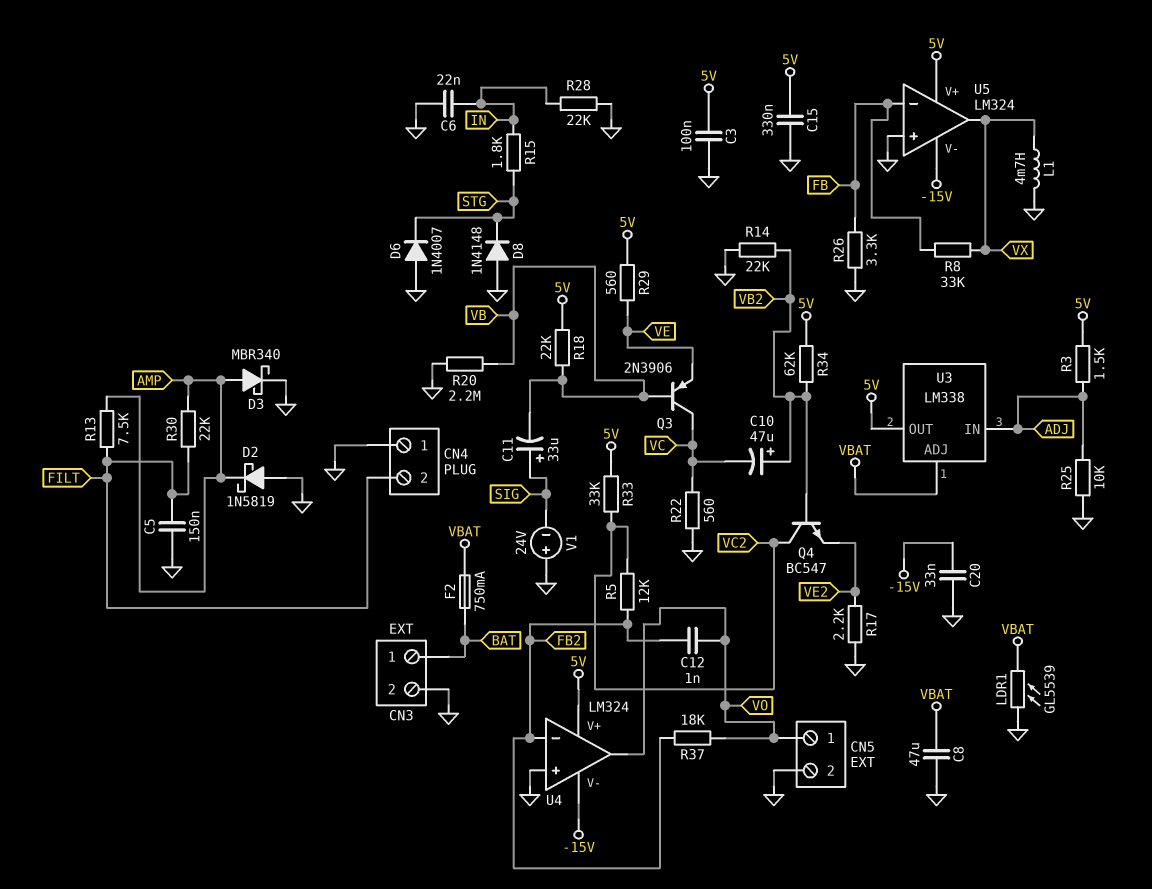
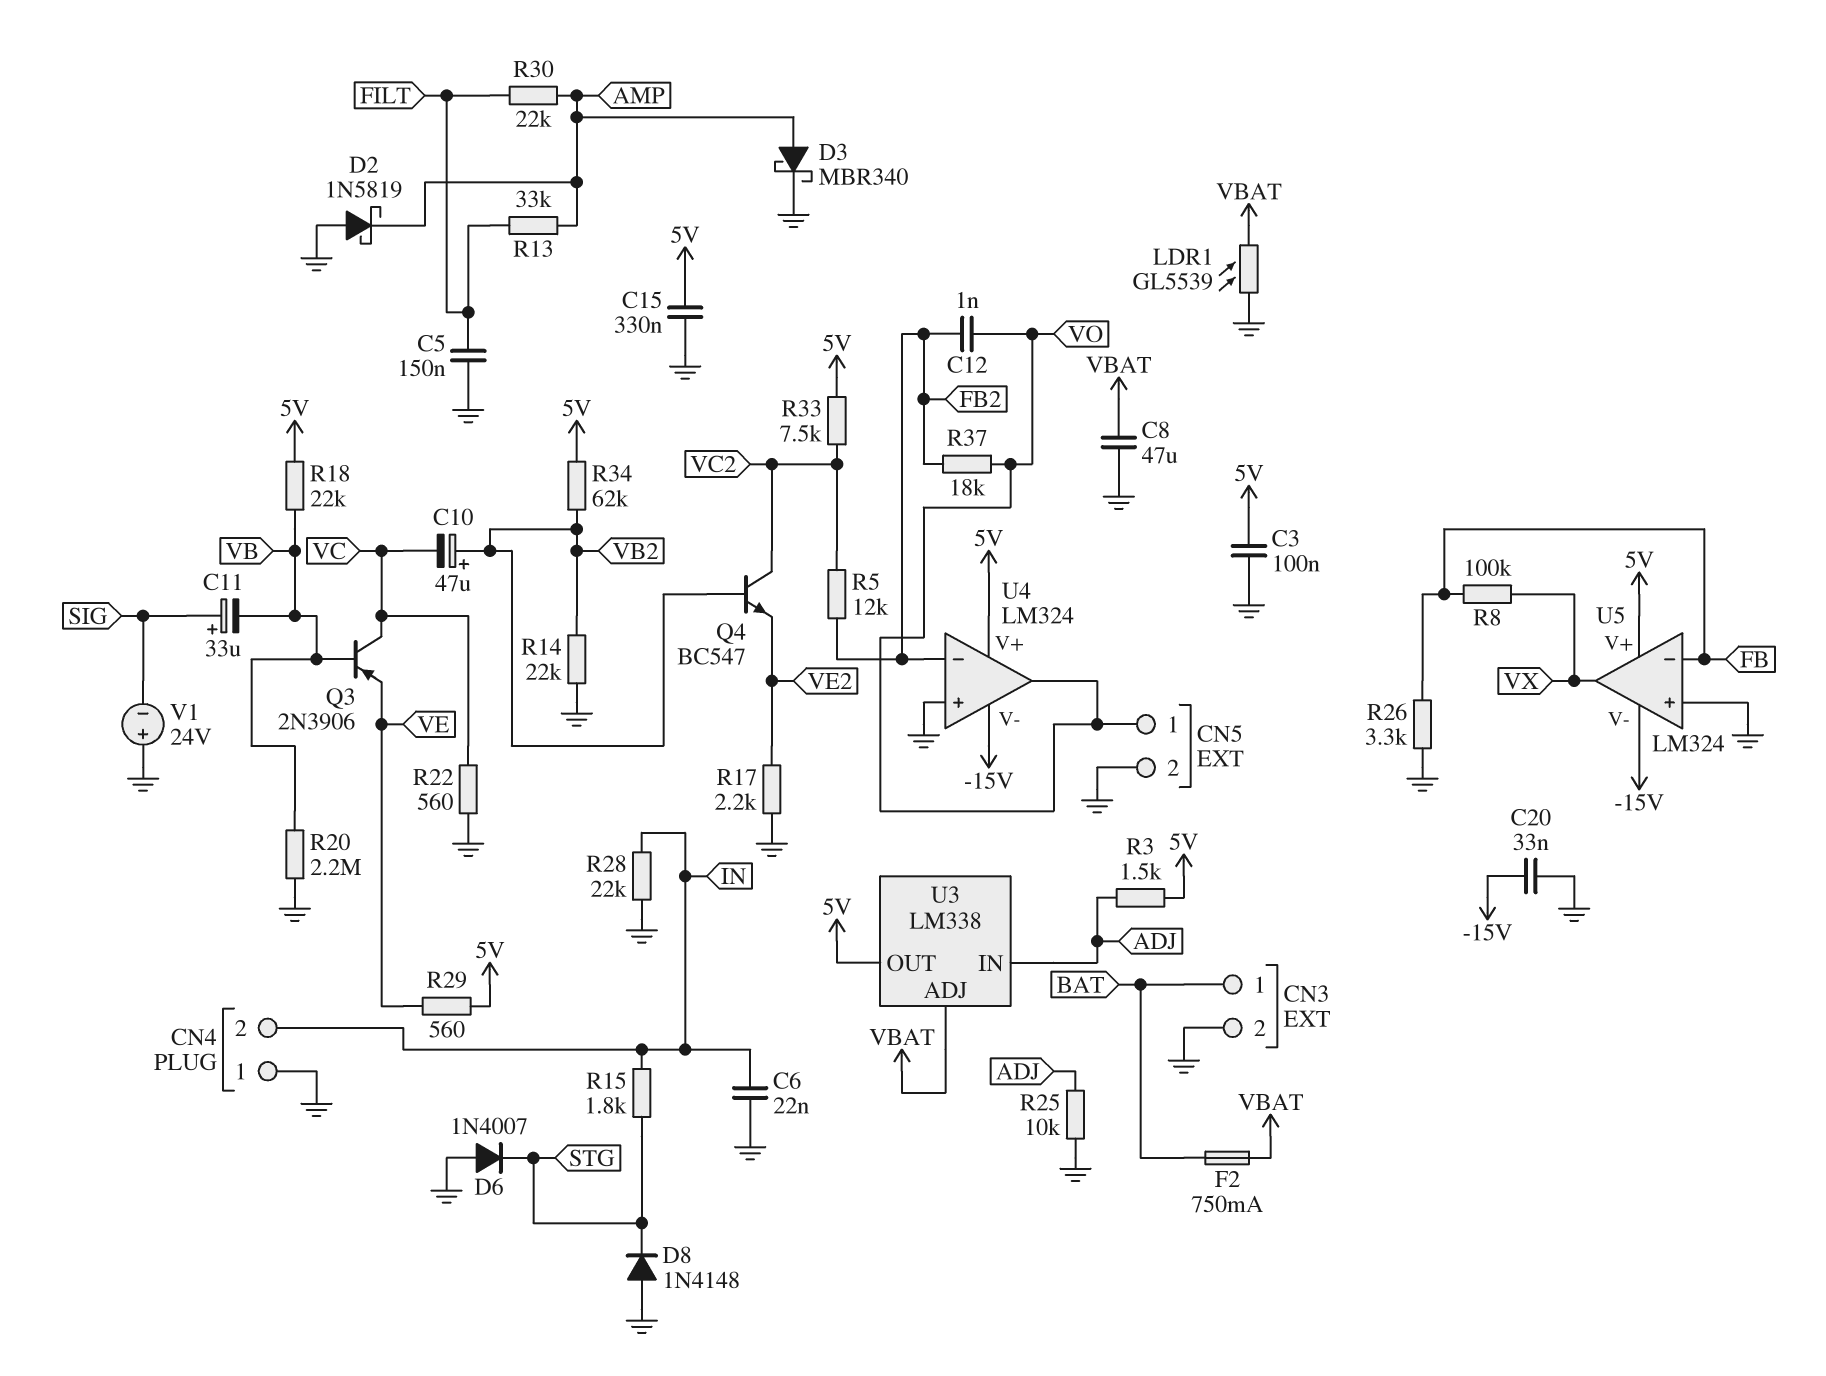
CN4 pin 2: FILT -> IN
L1: 4.7mH (GND, VX) -> none
R8: 33k (FB, VX) -> 100k (FB, VX)
R13: 7.5k (AMP, FILT) -> 33k (AMP, FILT)
R33: 33k (5V, VC2) -> 7.5k (5V, VC2)

